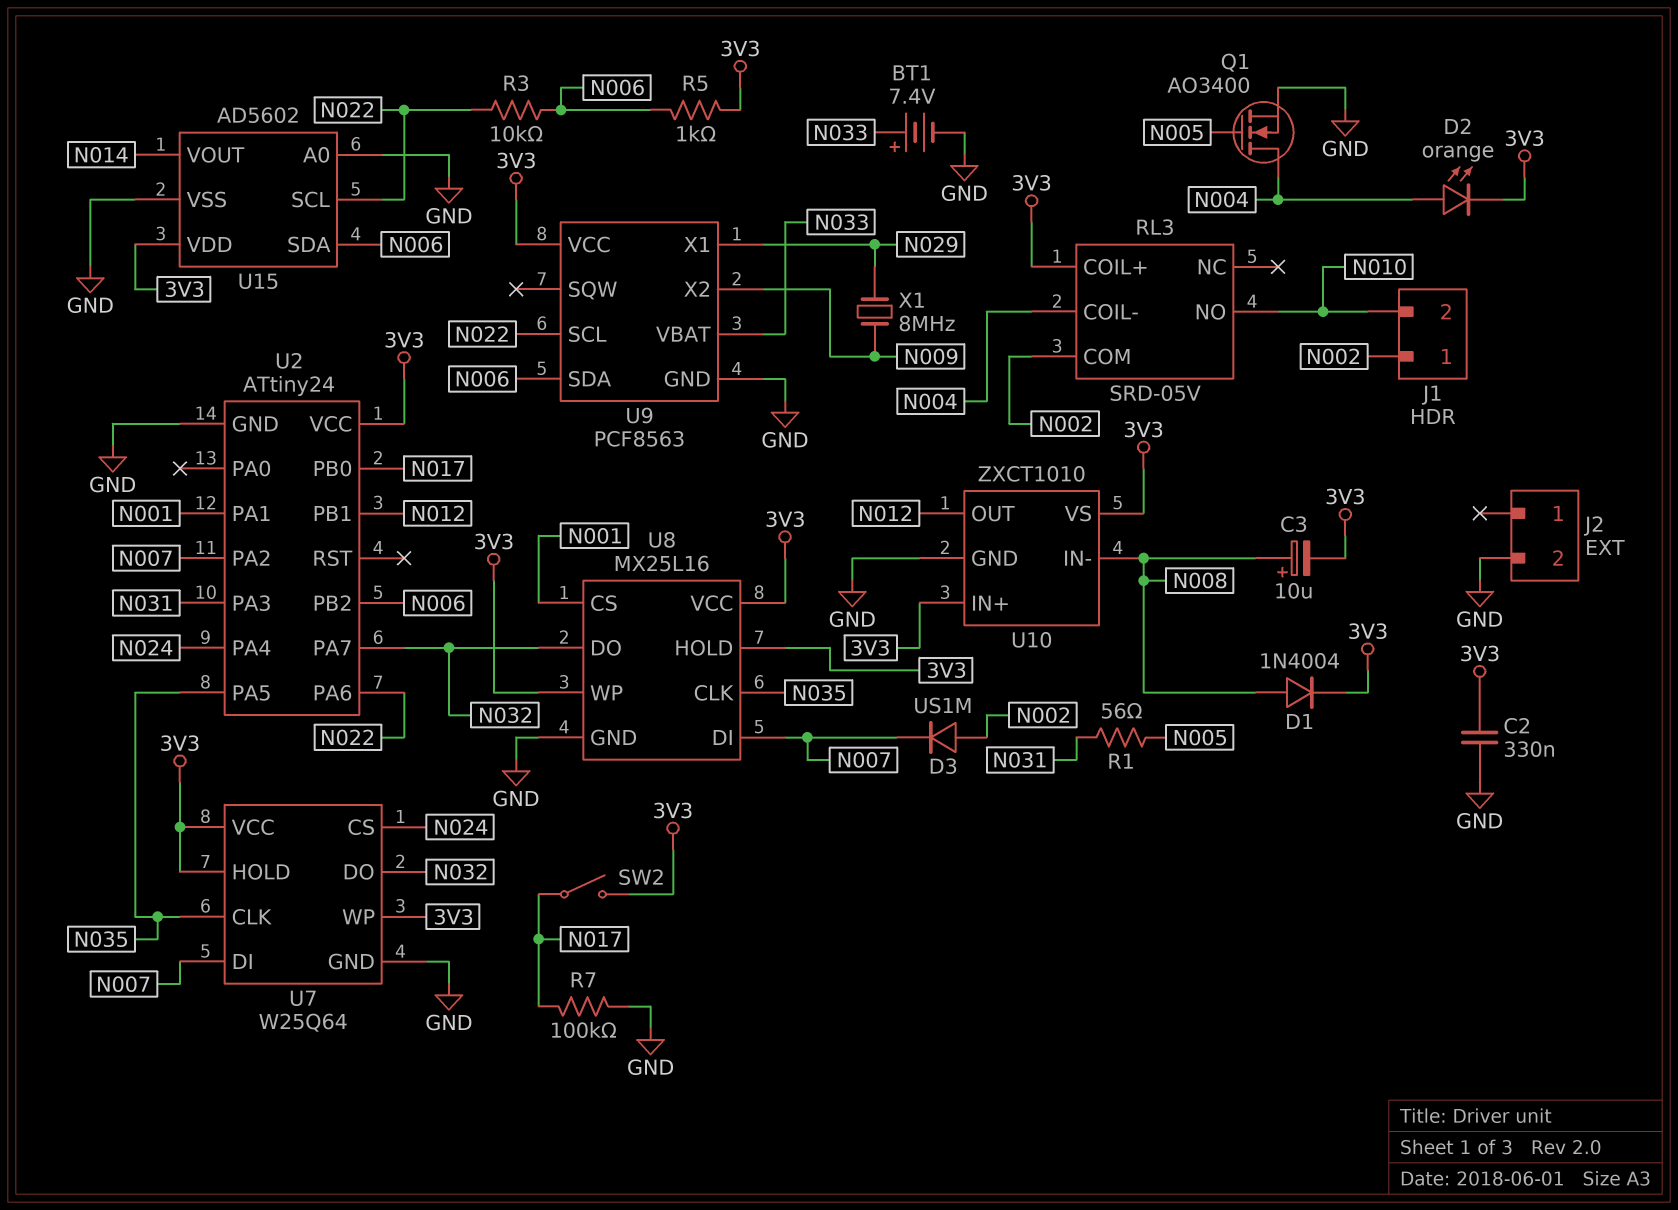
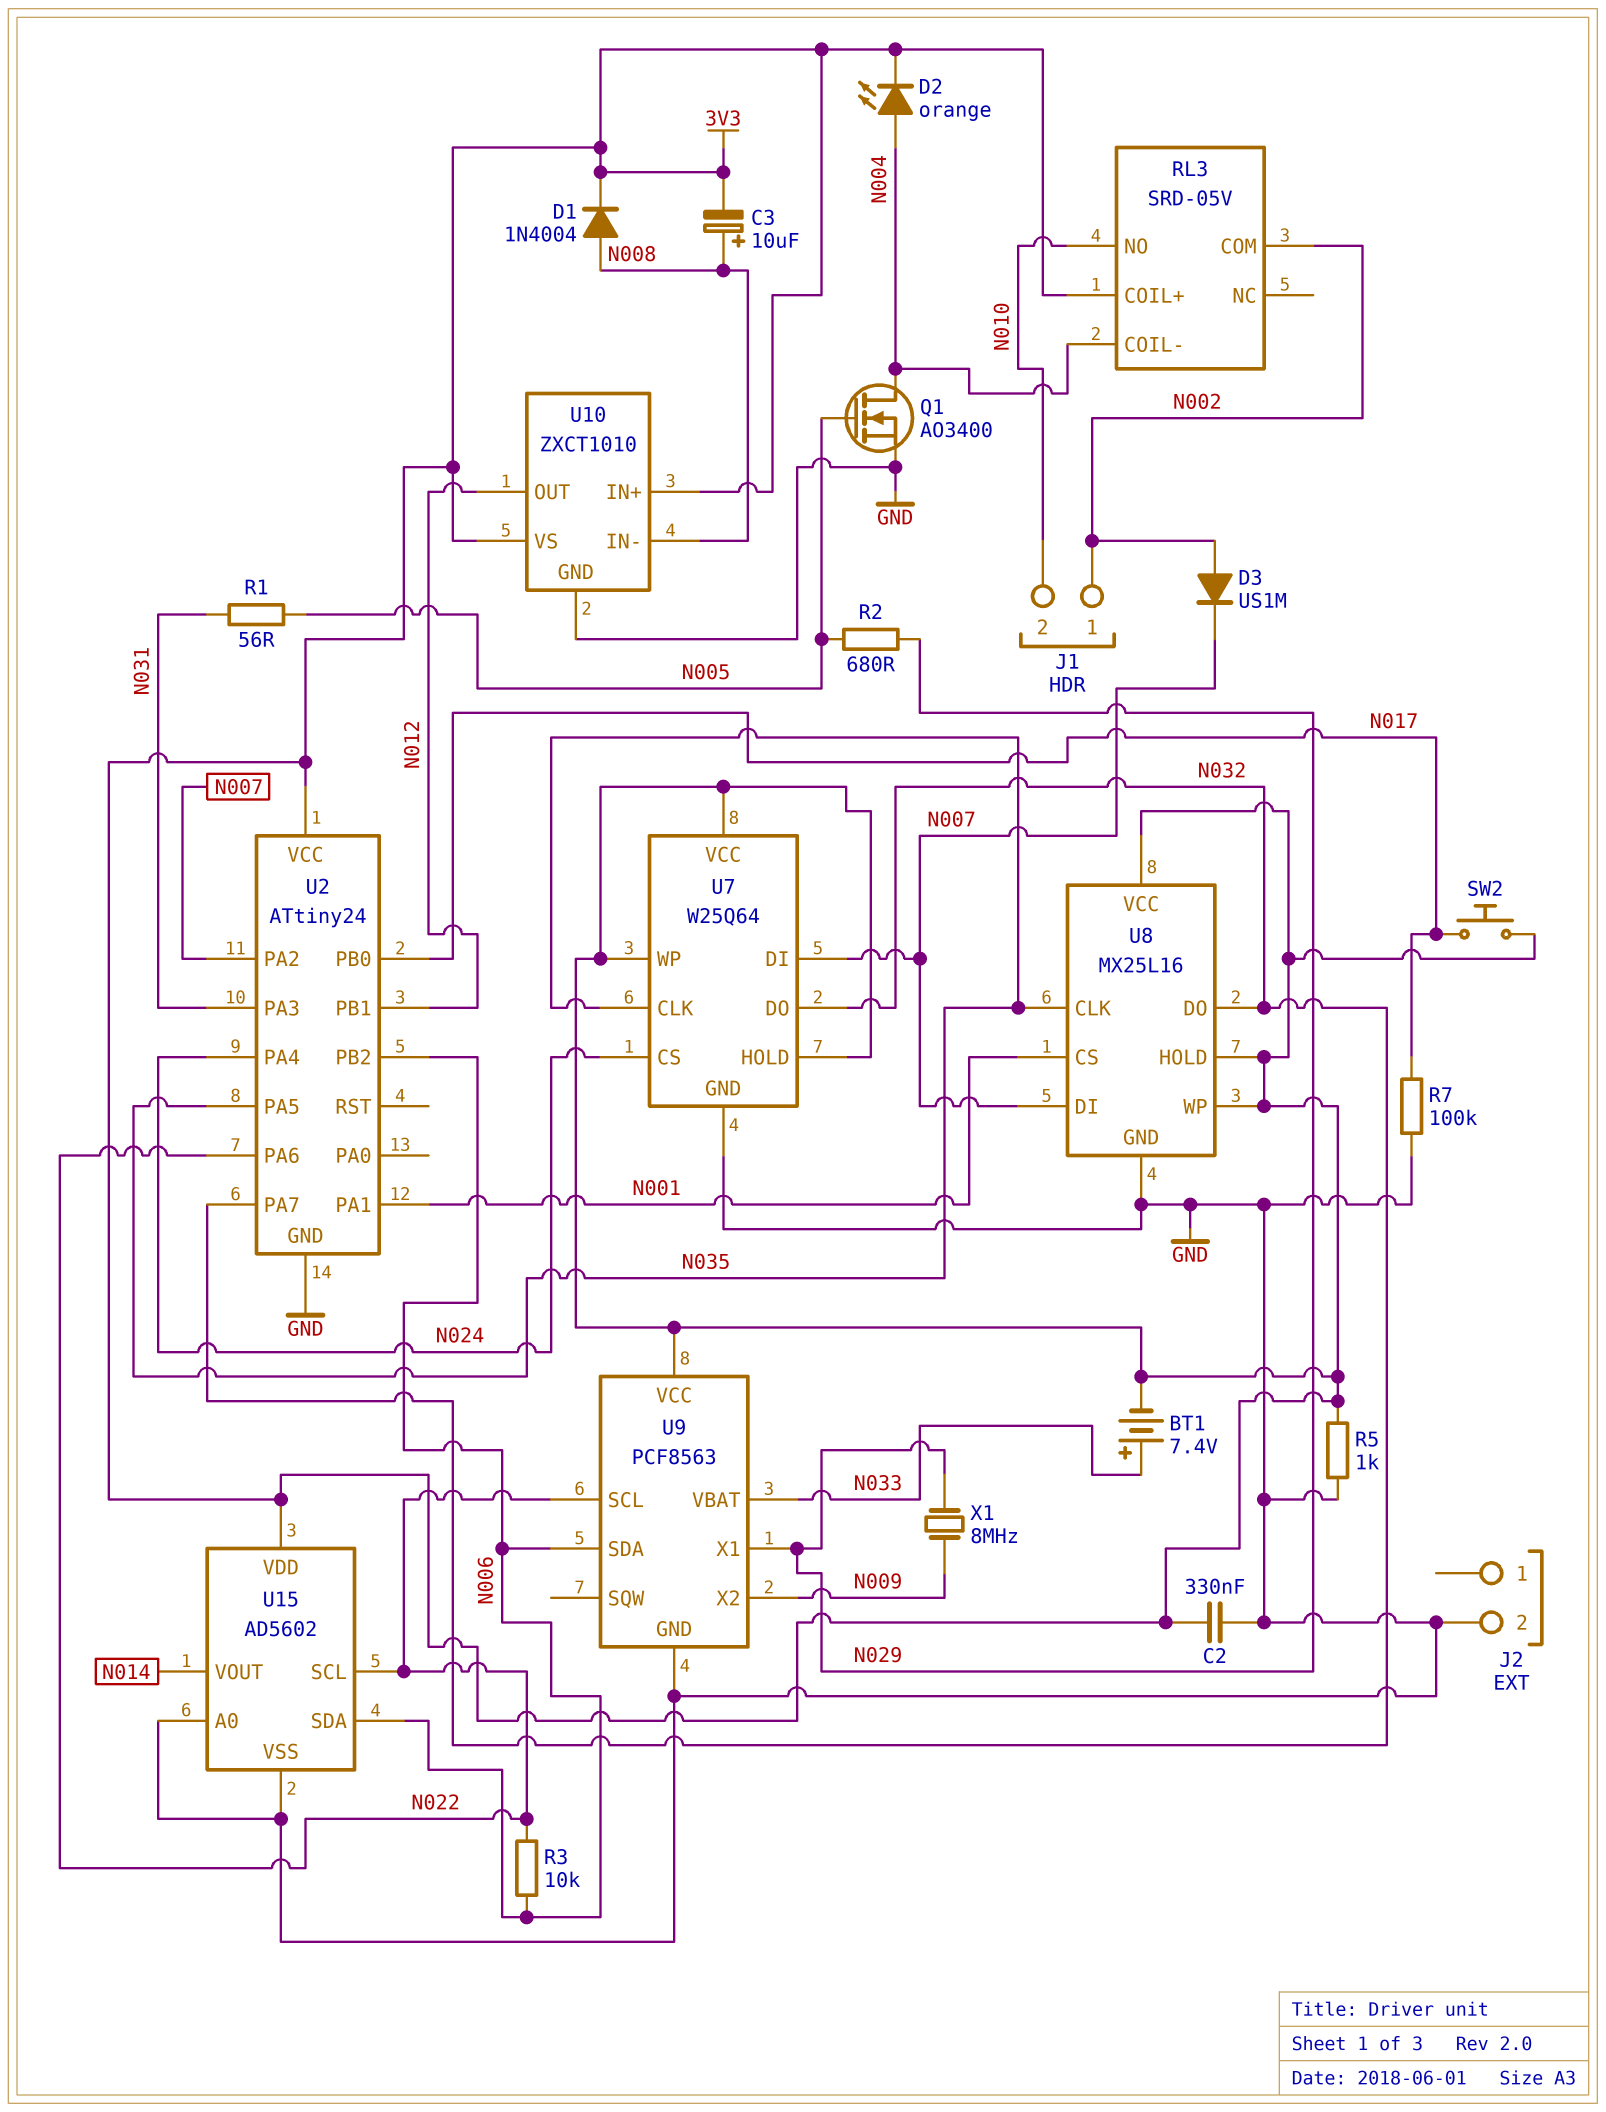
BT1: 7.4V (plus N033, minus GND) -> 7.4V (plus N033, minus 3V3)
R2: none -> 680 (N005, N029)
R5: 1k (3V3, N006) -> 1k (3V3, GND)
SW2: switch (3V3, N017) -> button (3V3, N017)

